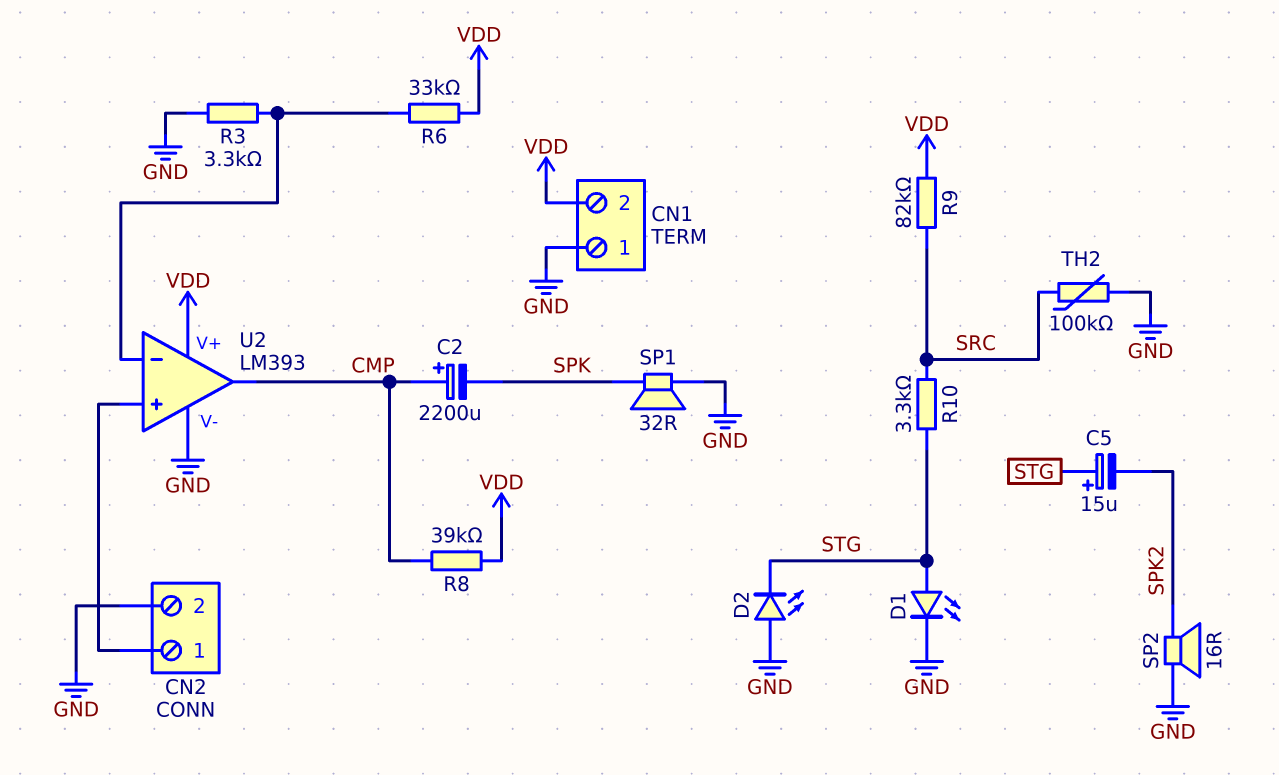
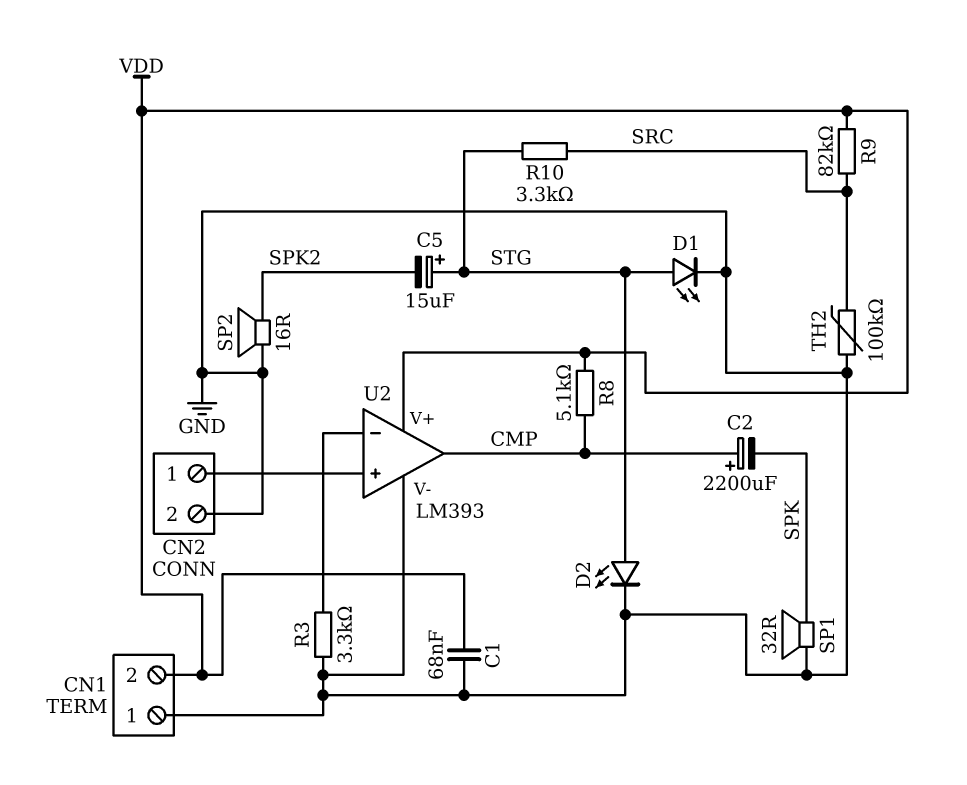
C1: none -> 68nF (GND, VDD)
D2: LED (A GND, K STG) -> LED (A STG, K GND)
R6: 33k (U2/in-, VDD) -> none
R8: 39k (CMP, VDD) -> 5.1k (CMP, VDD)

